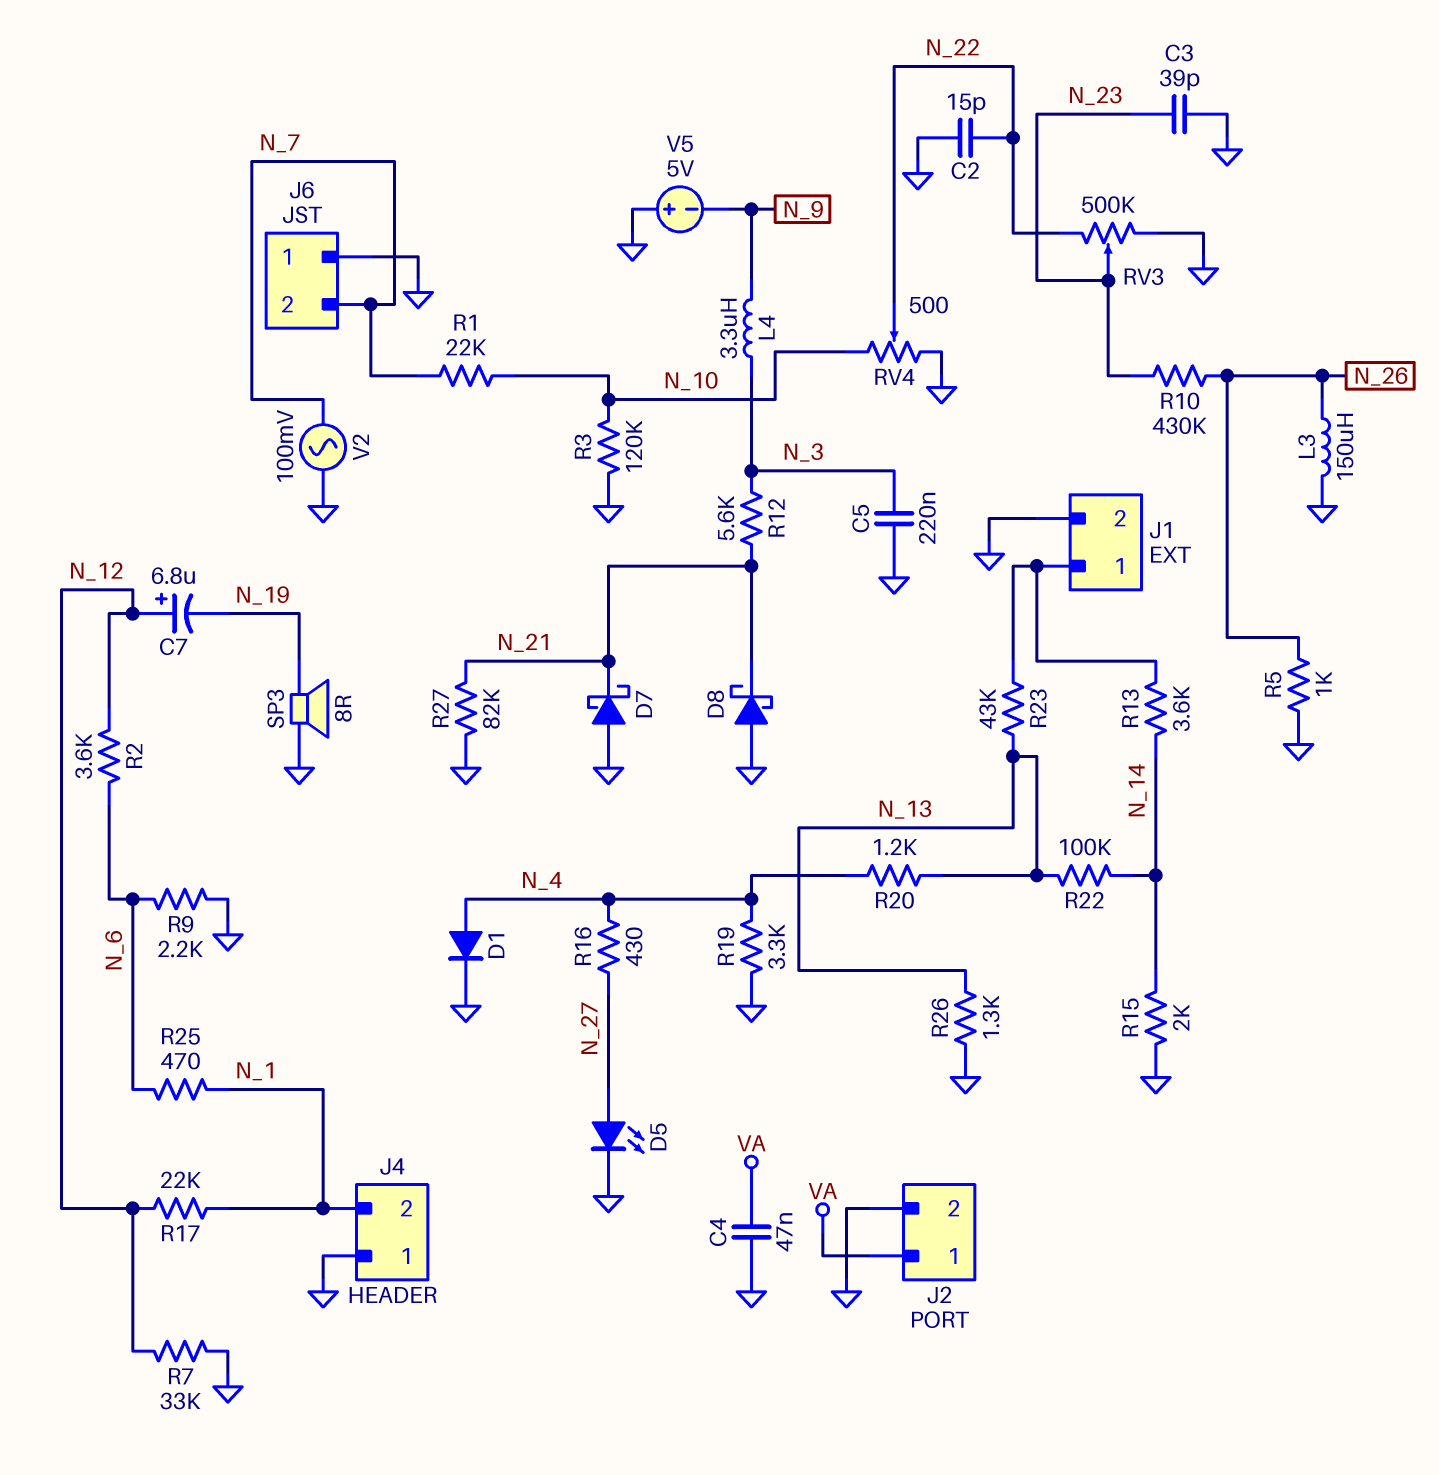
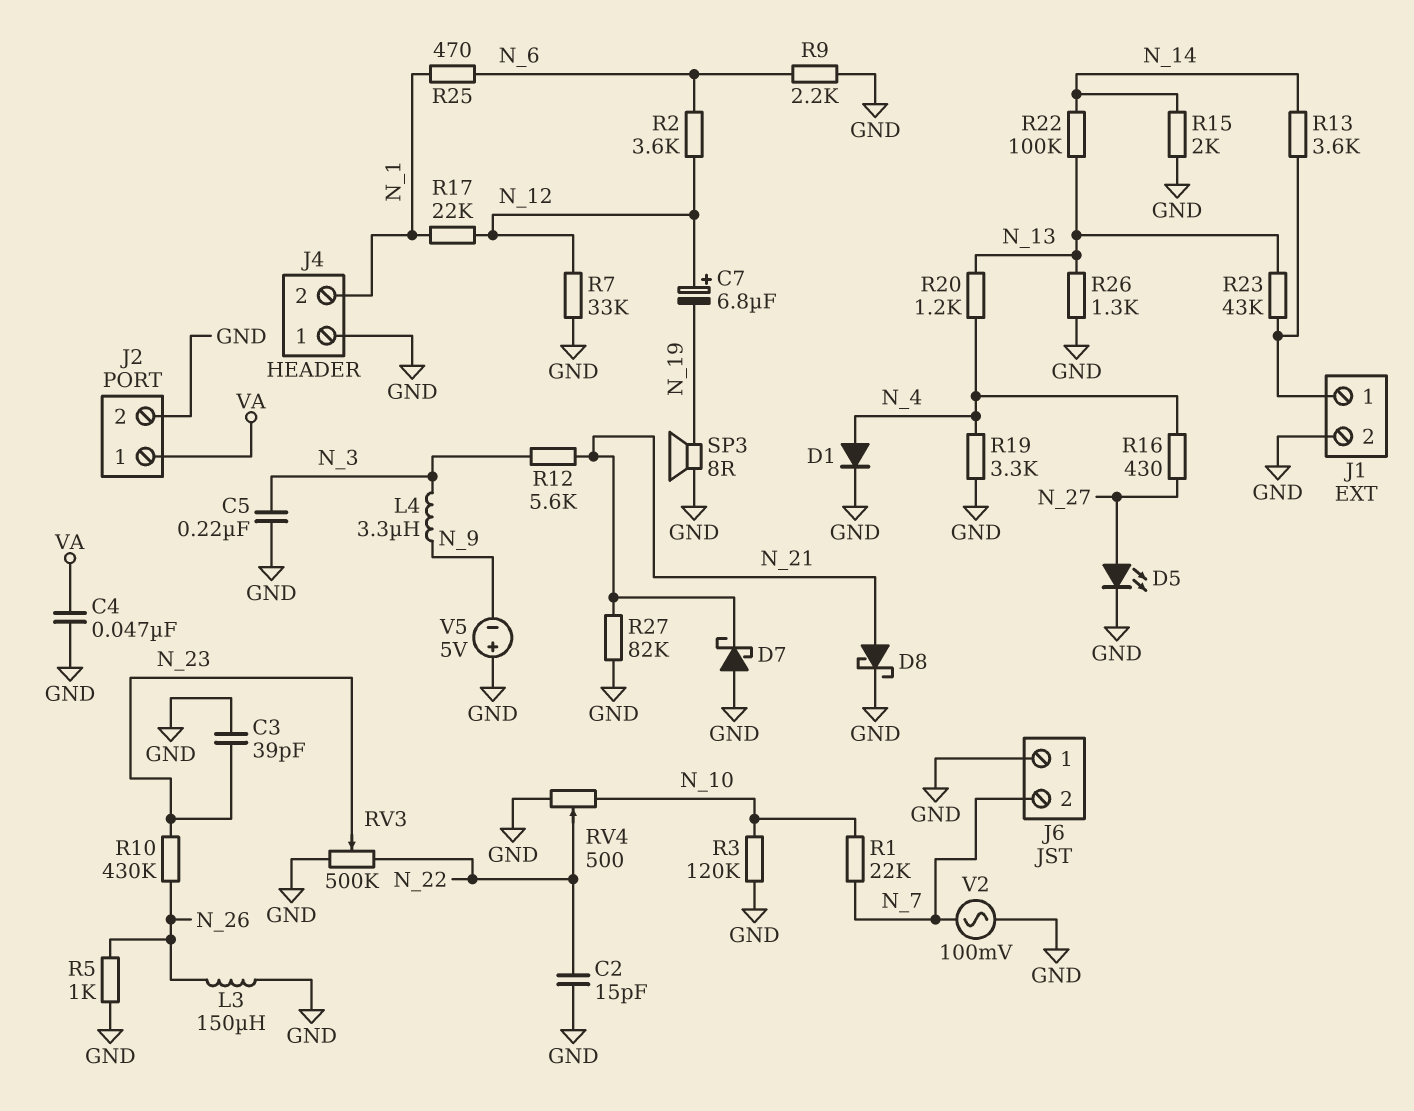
D8: schottky (A GND, K N_21) -> schottky (A N_21, K GND)

